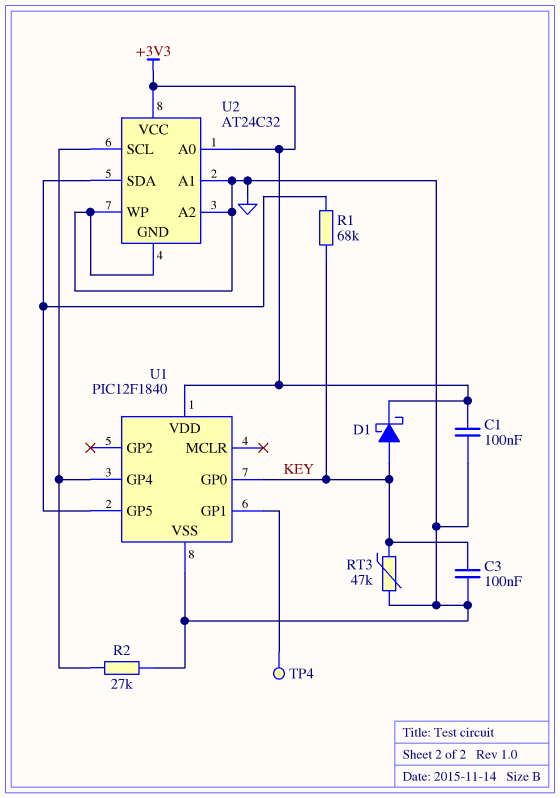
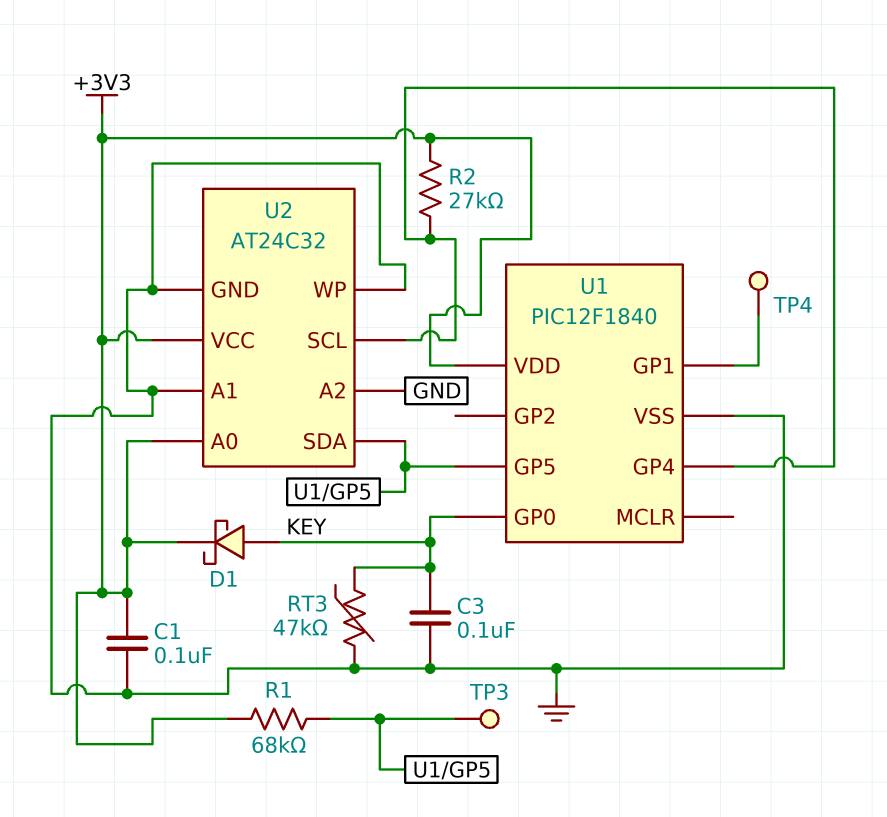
R1: 68k (KEY, U1/GP5) -> 68k (+3V3, U1/GP5)
R2: 27k (GND, U1/GP4) -> 27k (+3V3, U1/GP4)
TP3: none -> test point (U1/GP5)

